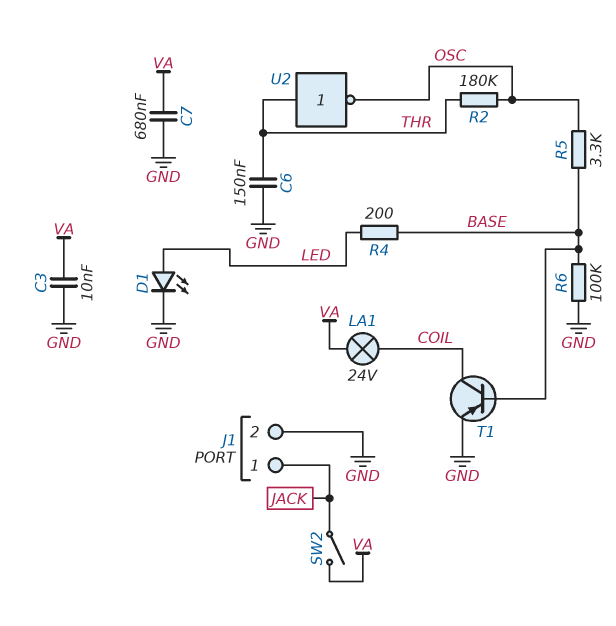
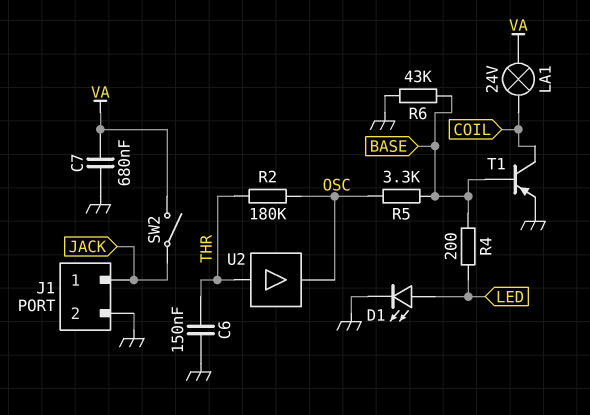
C3: 10nF (GND, VA) -> none
R6: 100k (BASE, GND) -> 43k (BASE, GND)
U2: NOT (in THR, out OSC) -> buffer (in THR, out OSC)

